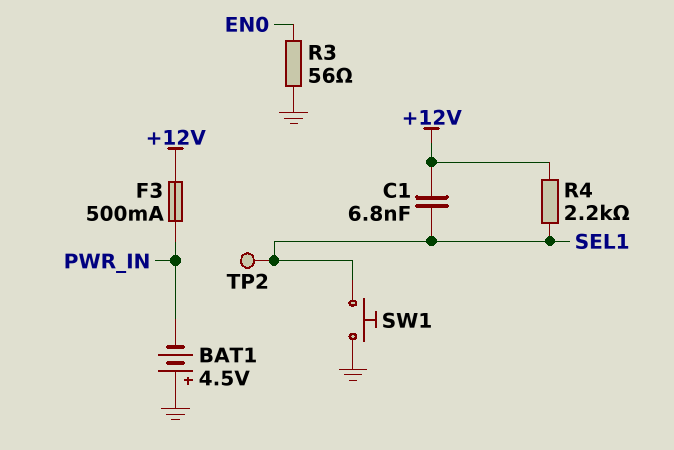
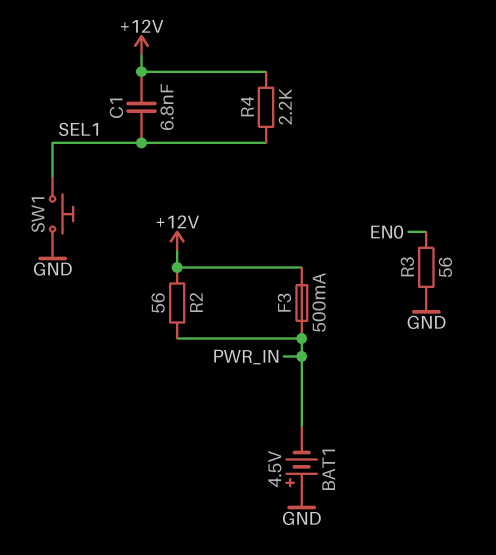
R2: none -> 56 (+12V, PWR_IN)
TP2: test point (SEL1) -> none

